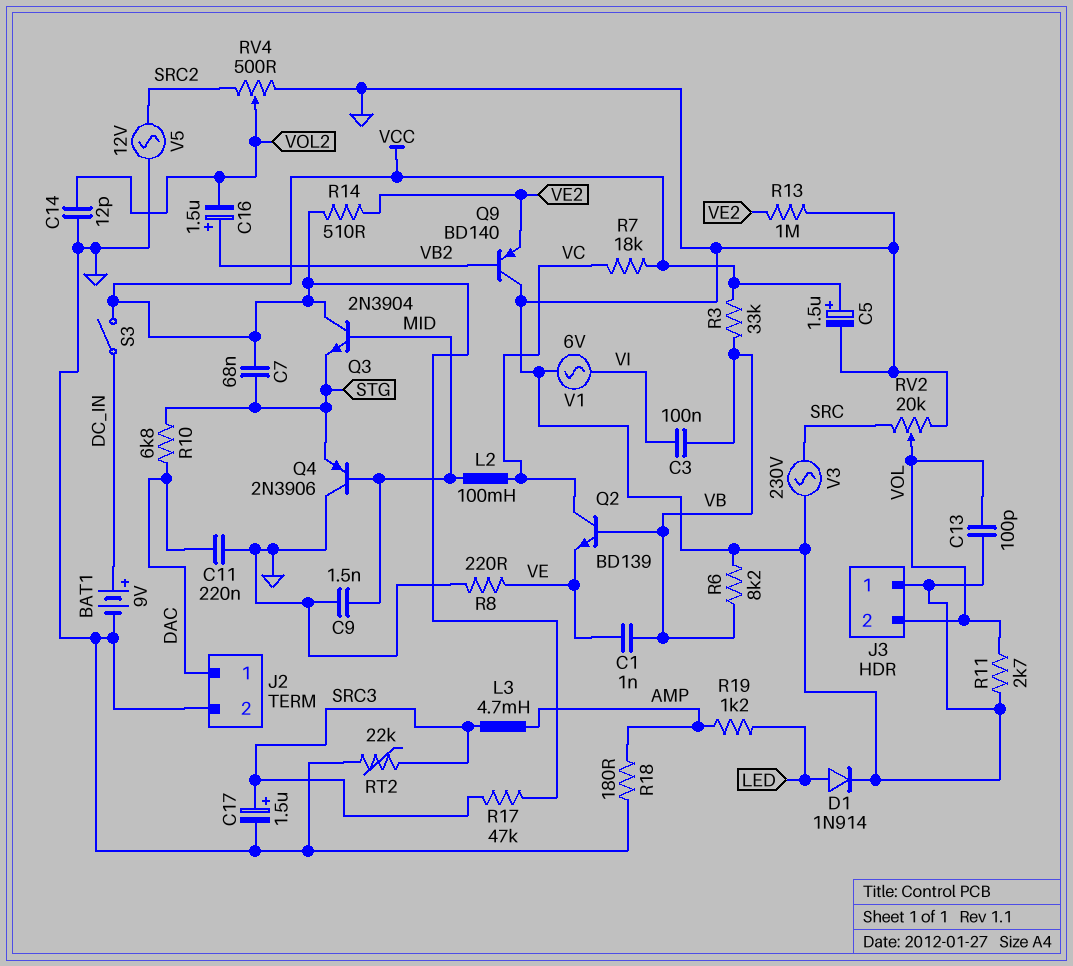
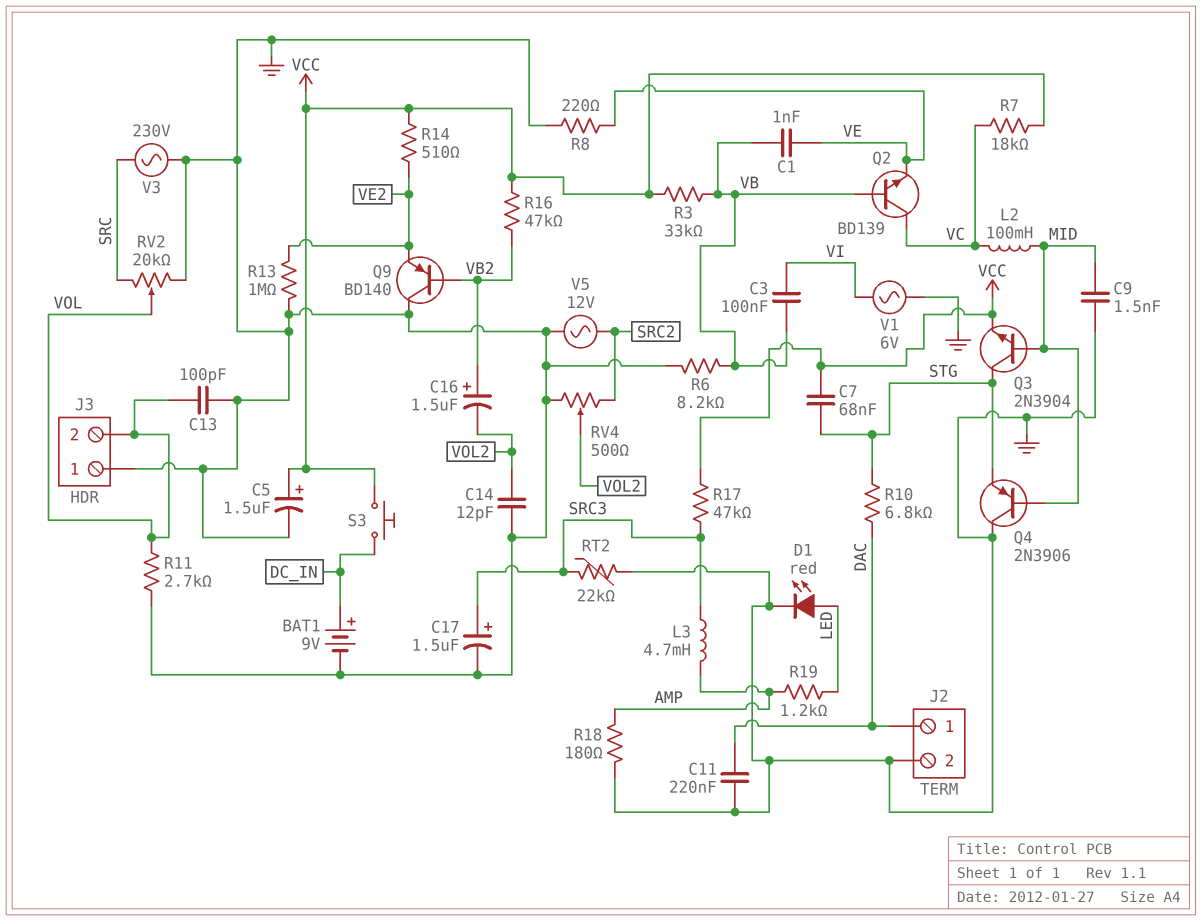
D1: diode 1N914 (A LED, K GND) -> LED red (A LED, K GND)
Q3: NPN 2N3904 (B MID, C VCC, E STG) -> NPN 2N3904 (B MID, C STG, E VCC)
R16: none -> 47k (VB2, VCC)
S3: switch (DC_IN, VCC) -> button (DC_IN, VCC)

